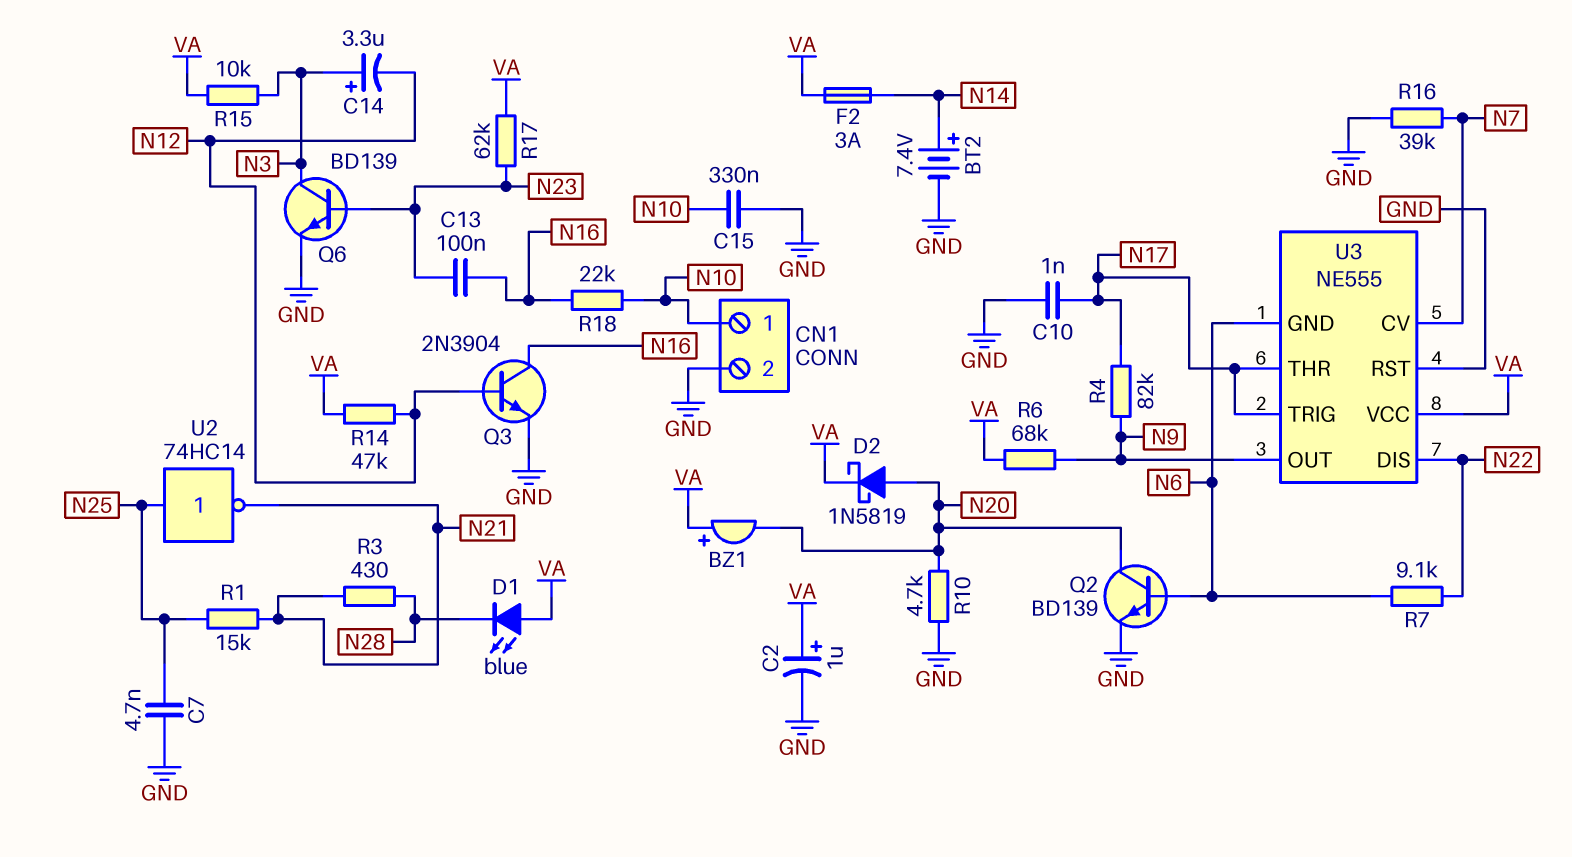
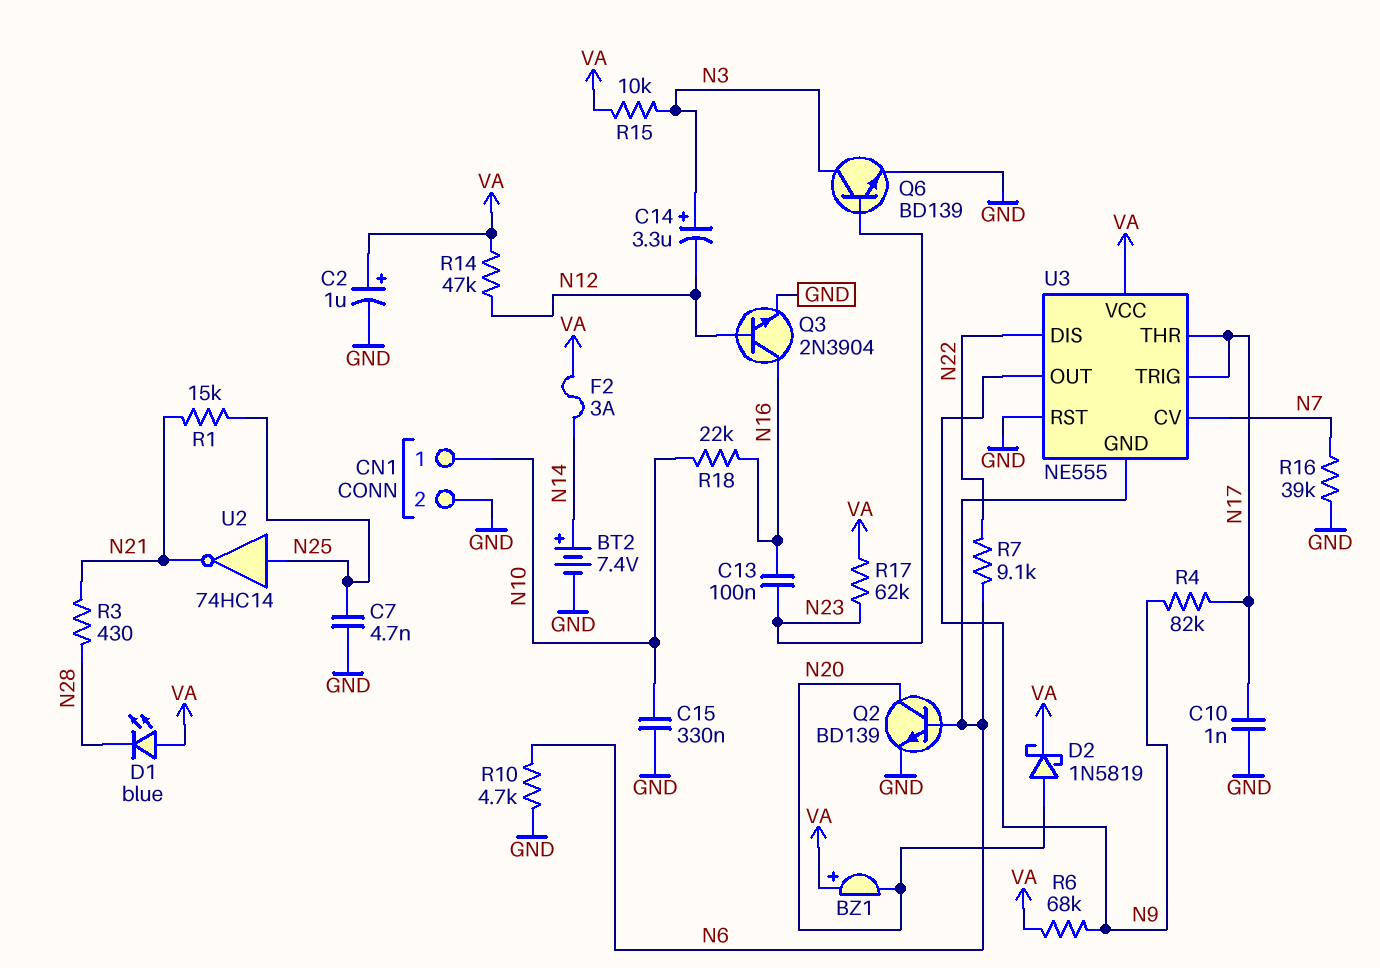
R10: 4.7k (GND, N20) -> 4.7k (GND, N6)

